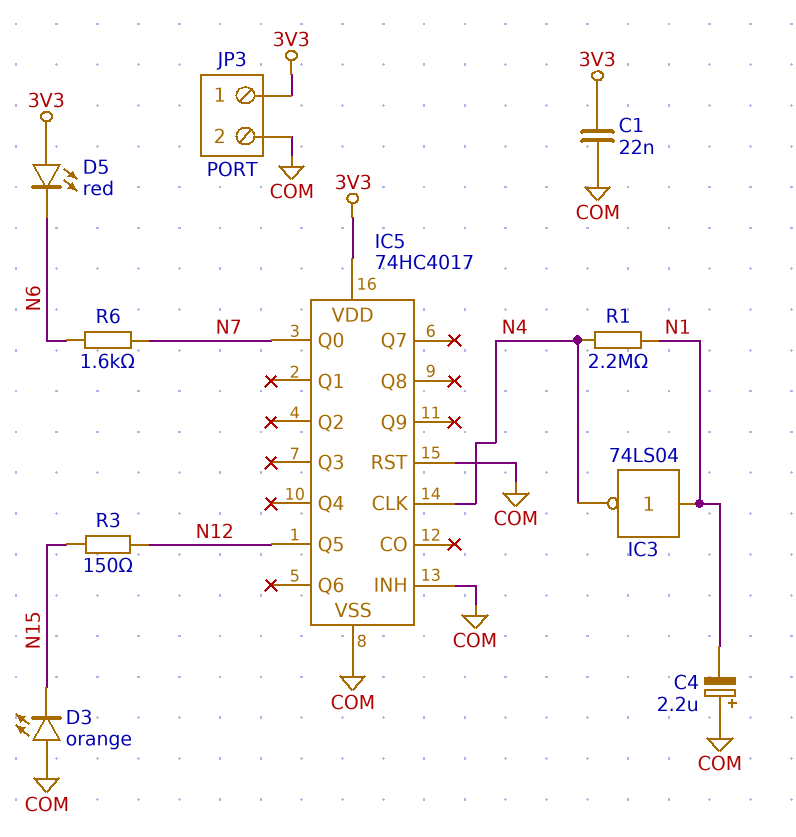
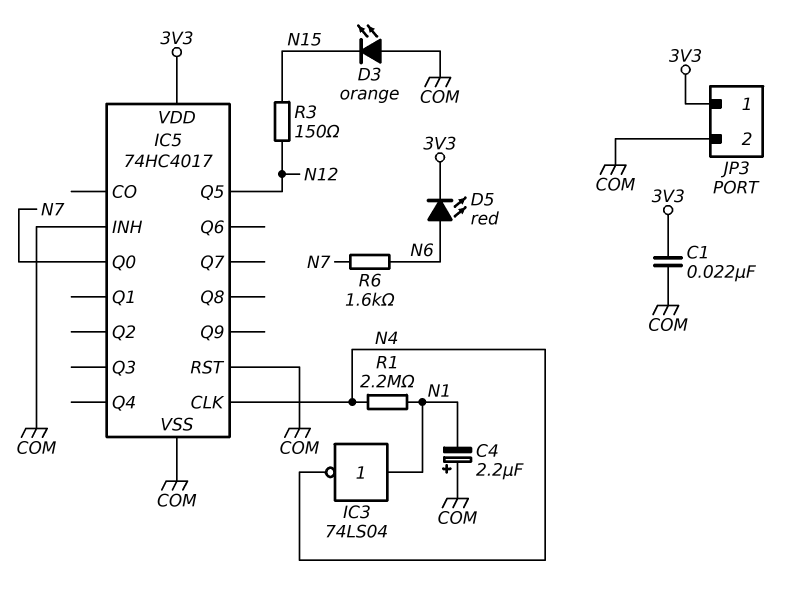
D5: LED red (A 3V3, K N6) -> LED red (A N6, K 3V3)

